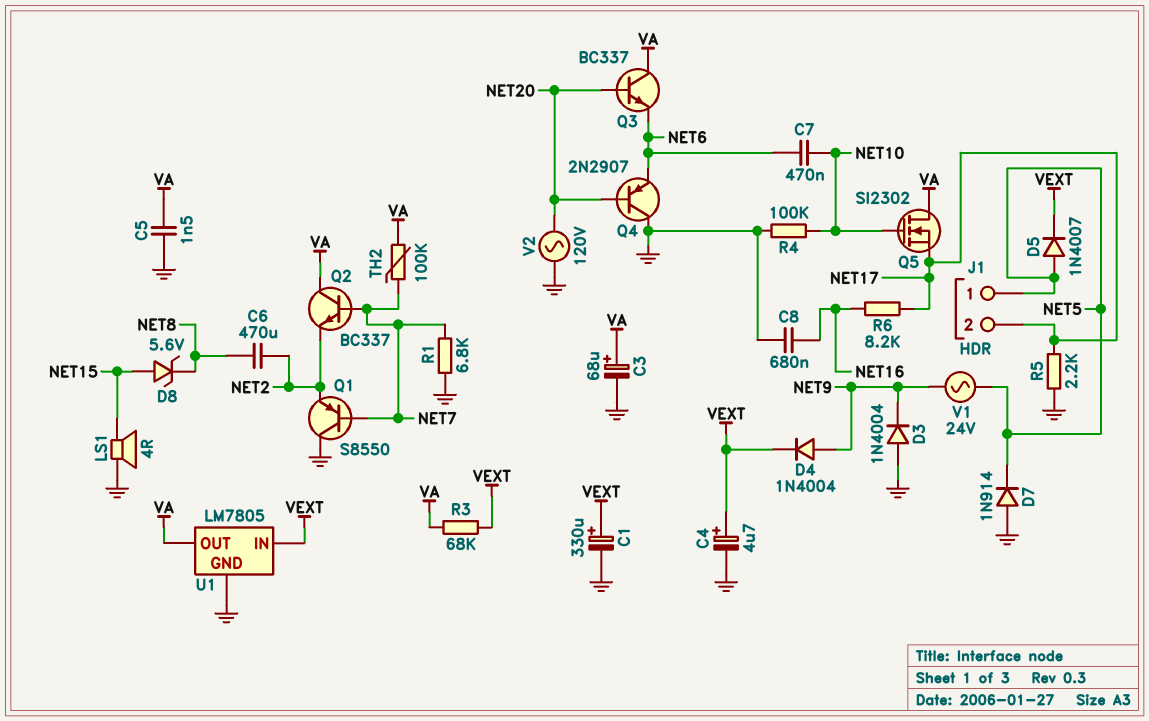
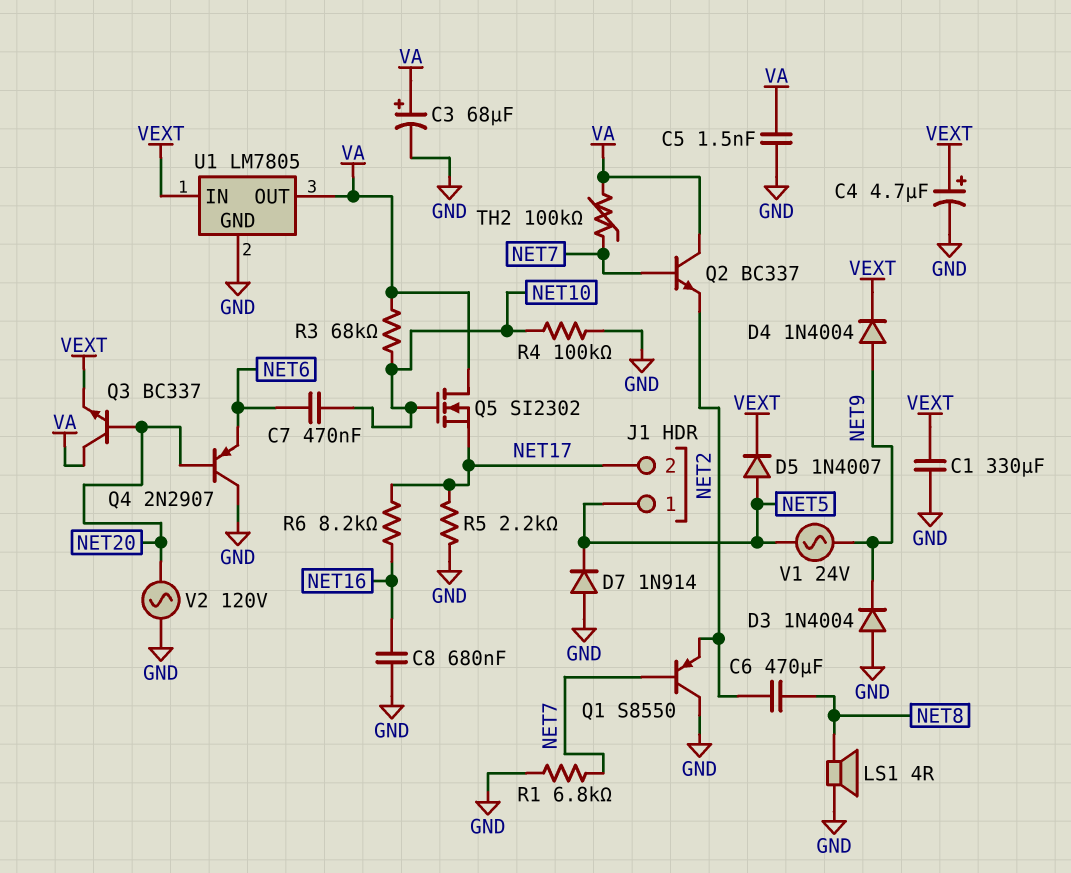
C1: 330uF (plus VEXT, minus GND) -> 330uF (GND, VEXT)
D8: zener 5.6V (A NET15, K NET8) -> none
LS1: speaker 4R (GND, NET15) -> speaker 4R (GND, NET8)
Q3: NPN BC337 (B NET20, C VA, E NET6) -> NPN BC337 (B NET20, C VA, E VEXT)
R3: 68k (VA, VEXT) -> 68k (NET10, VA)

